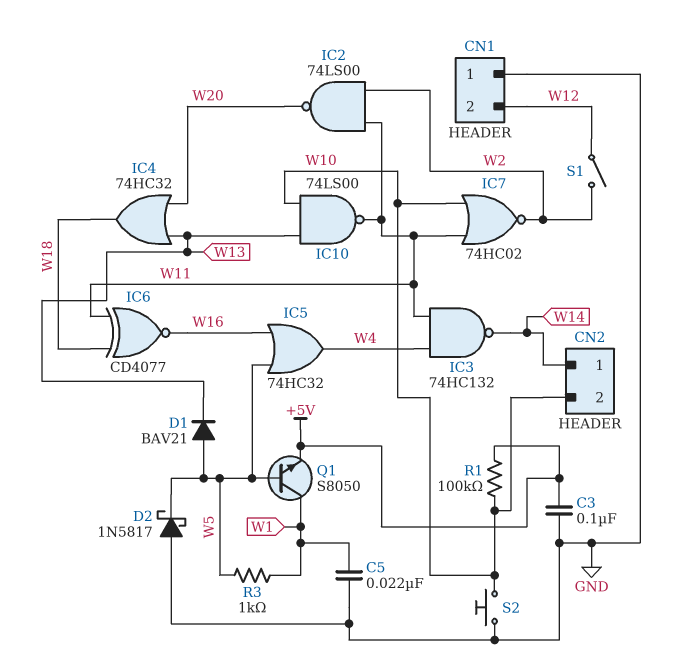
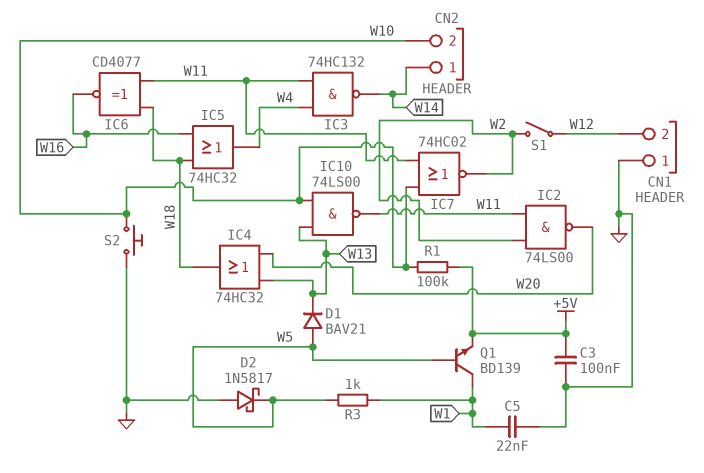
IC5: OR 74HC32 (in W5, in W16, out W4) -> OR 74HC32 (in W16, in W18, out W4)
Q1: NPN S8050 (B W5, C W1, E +5V) -> NPN BD139 (B W5, C W1, E +5V)

